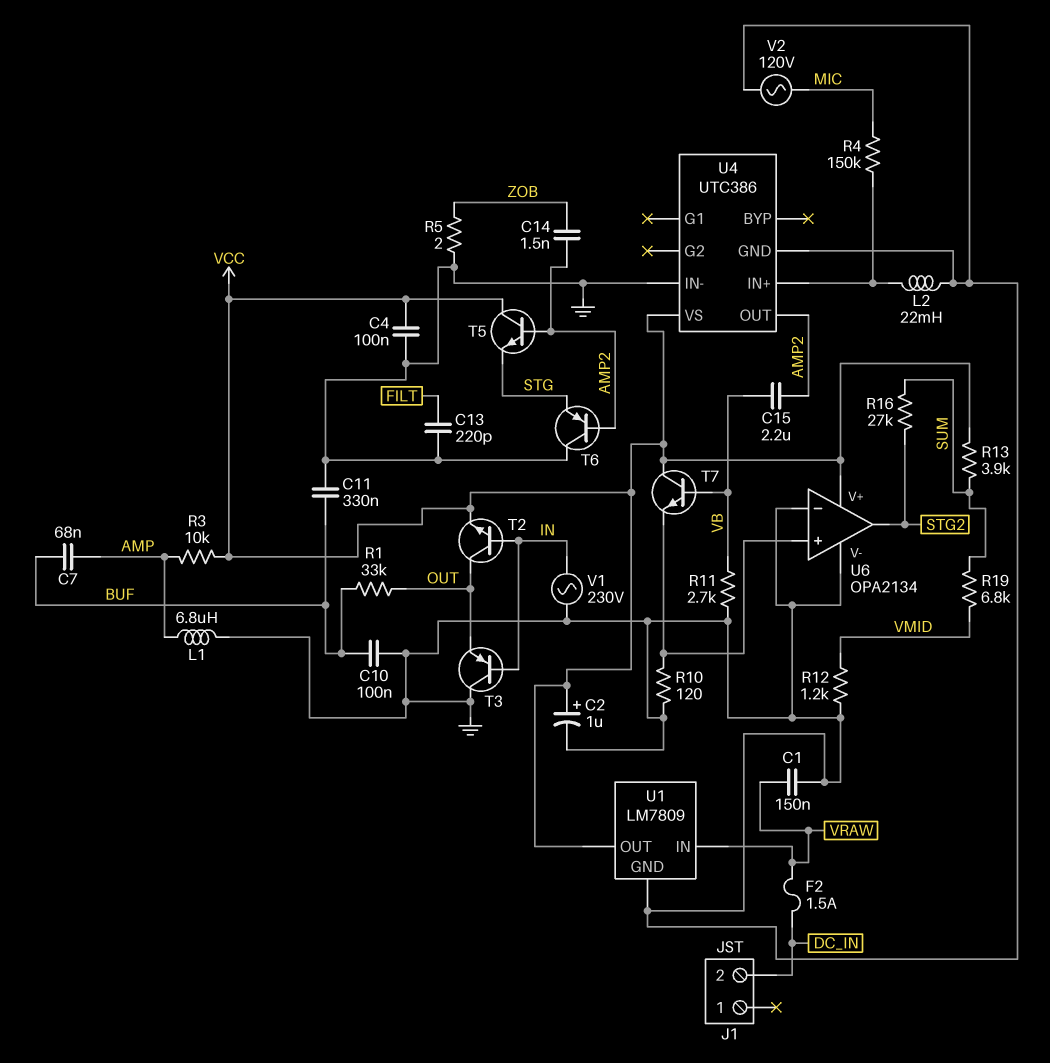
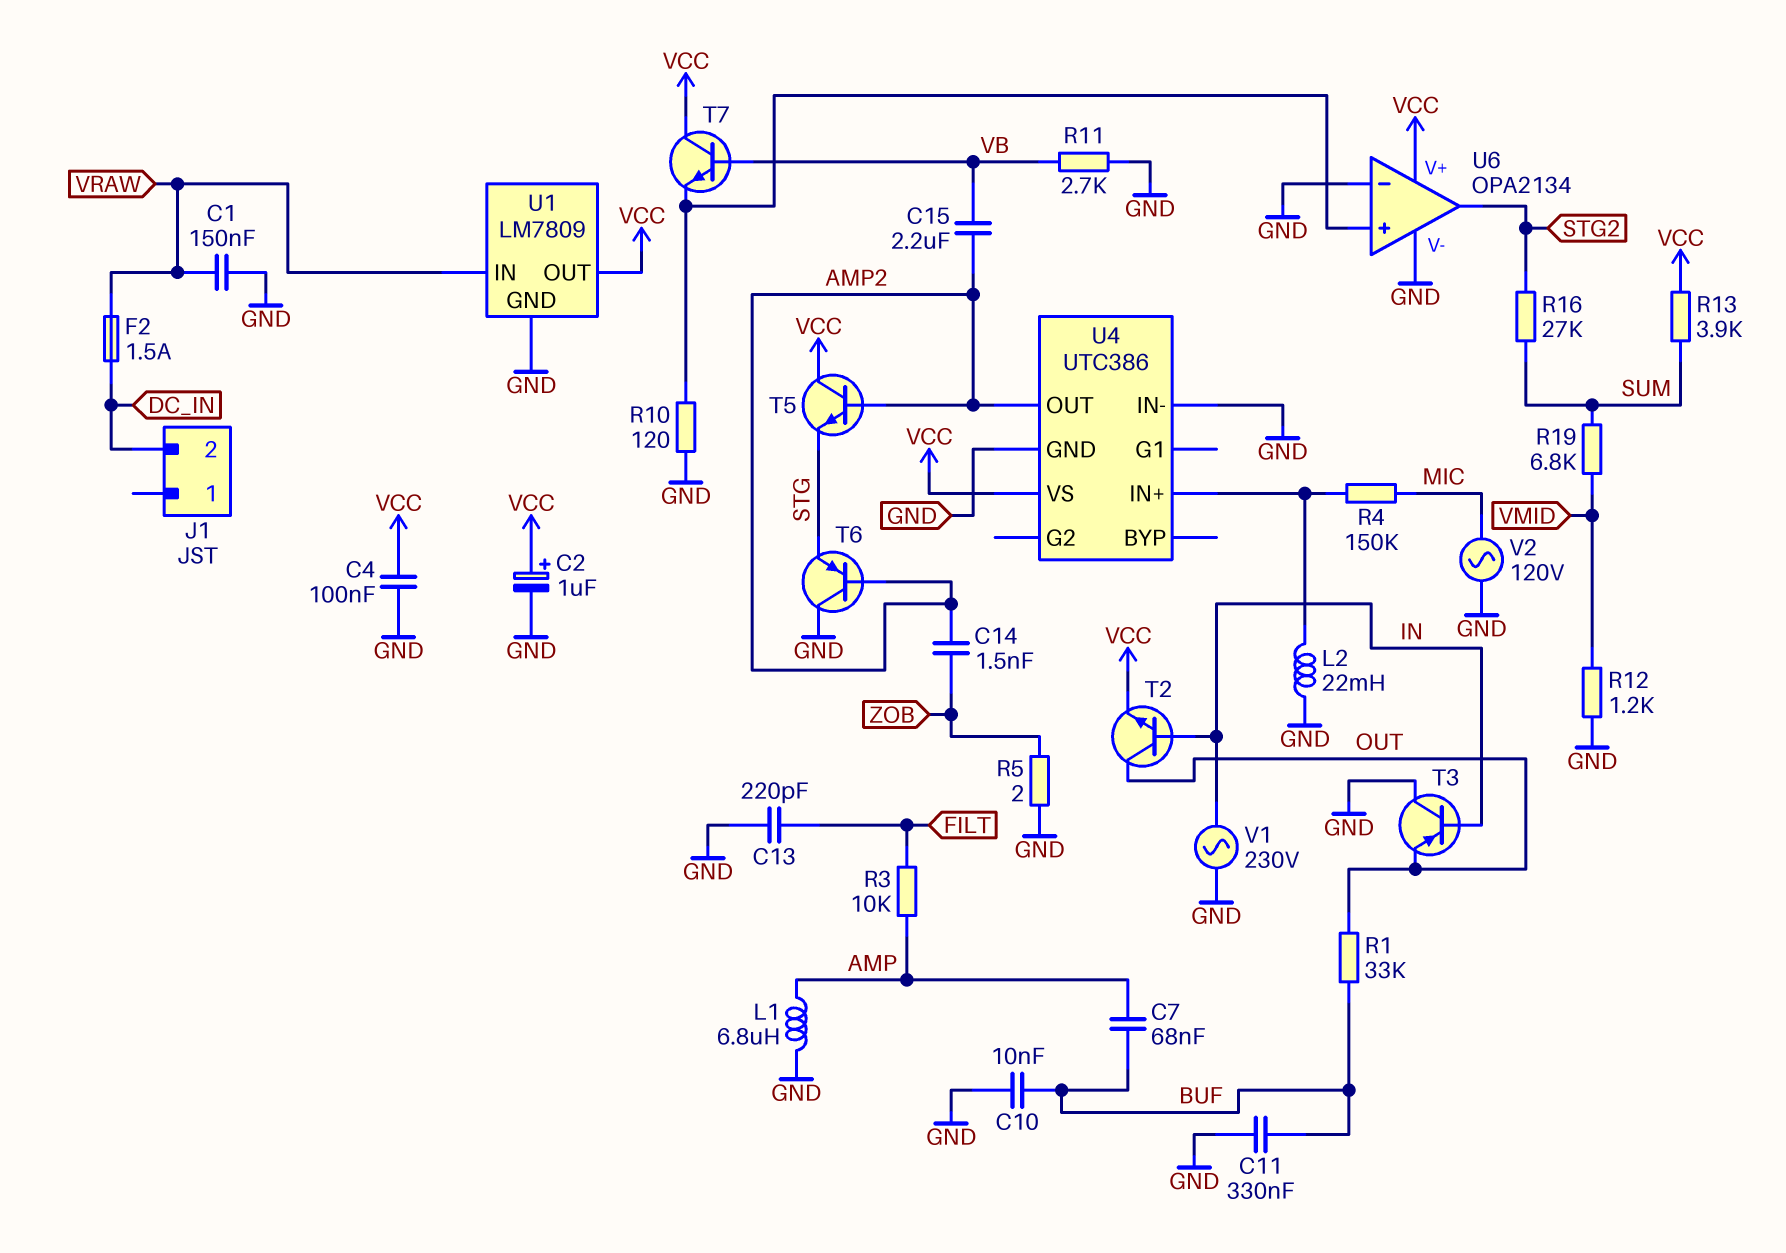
C10: 100nF (BUF, GND) -> 10nF (BUF, GND)
R3: 10k (AMP, VCC) -> 10k (AMP, FILT)

